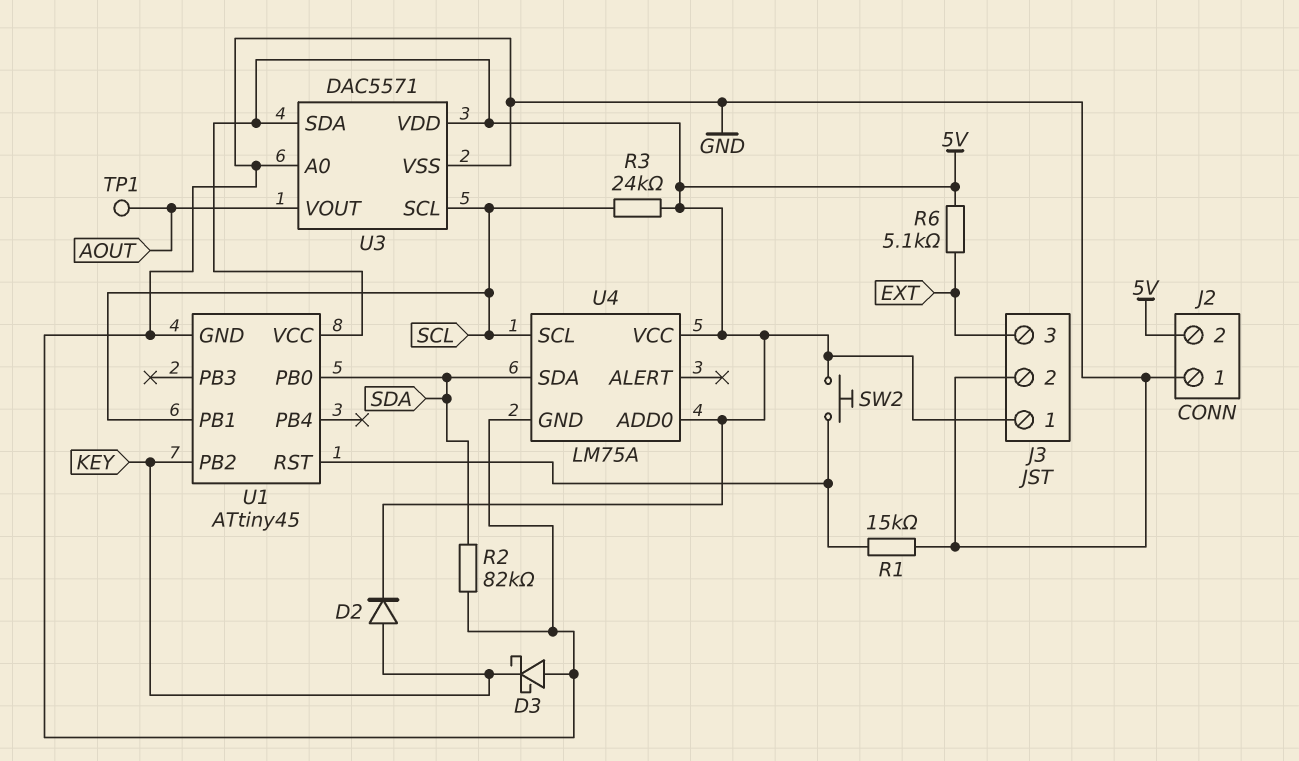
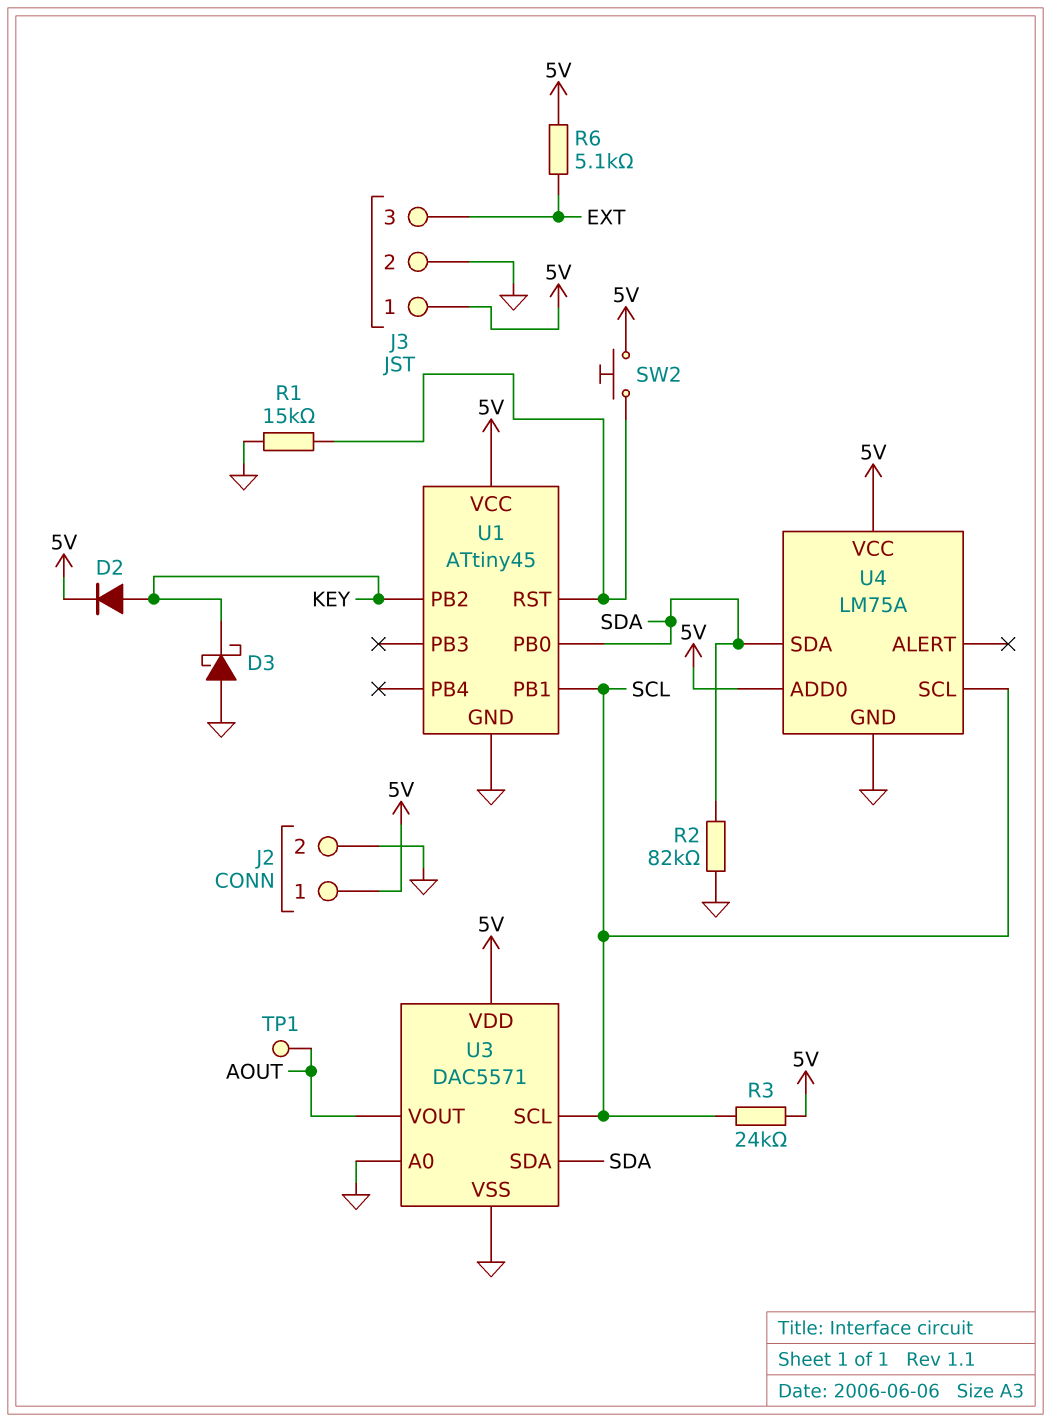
J2 pin 1: GND -> 5V
J2 pin 2: 5V -> GND
U3 pin SDA: 5V -> SDA

